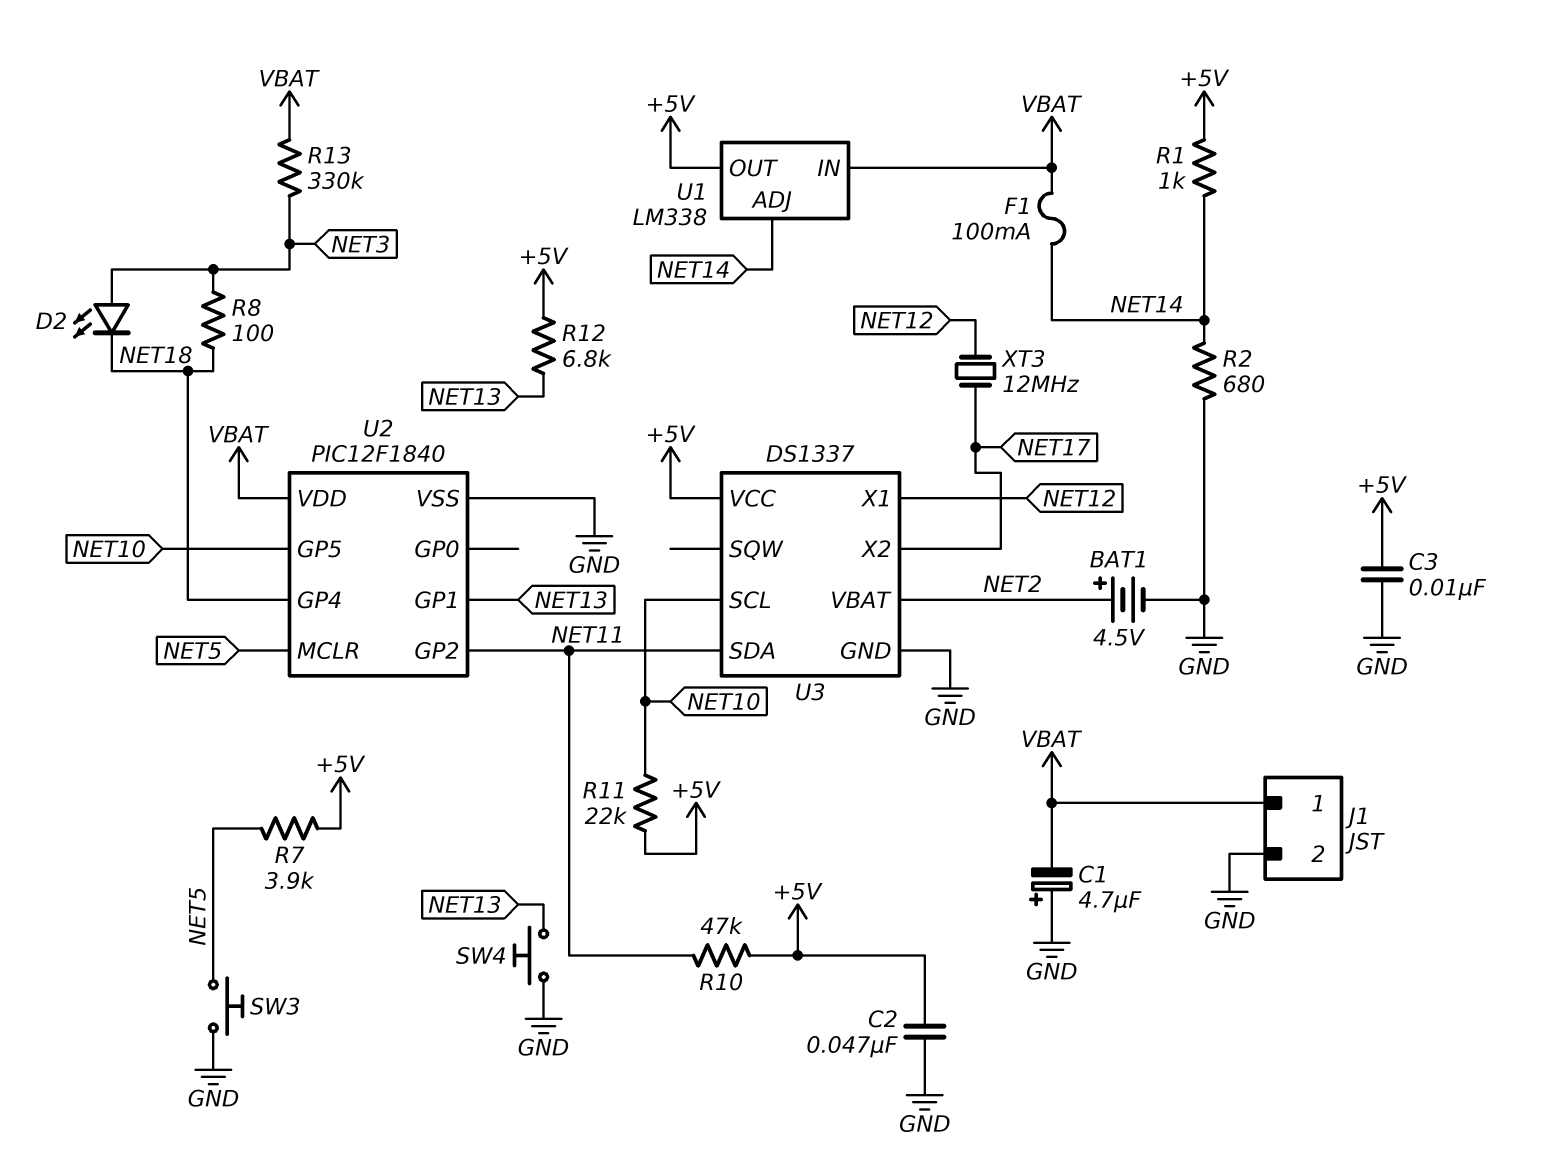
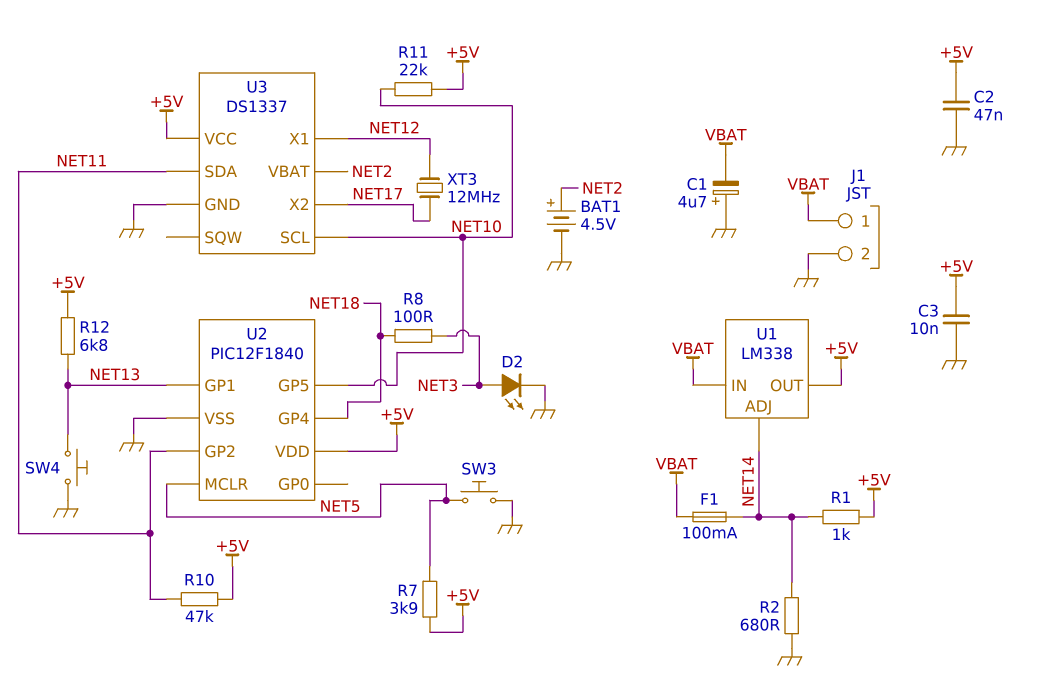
D2: LED (A NET3, K NET18) -> LED (A NET3, K GND)
R13: 330k (NET3, VBAT) -> none
U2 pin VDD: VBAT -> +5V

